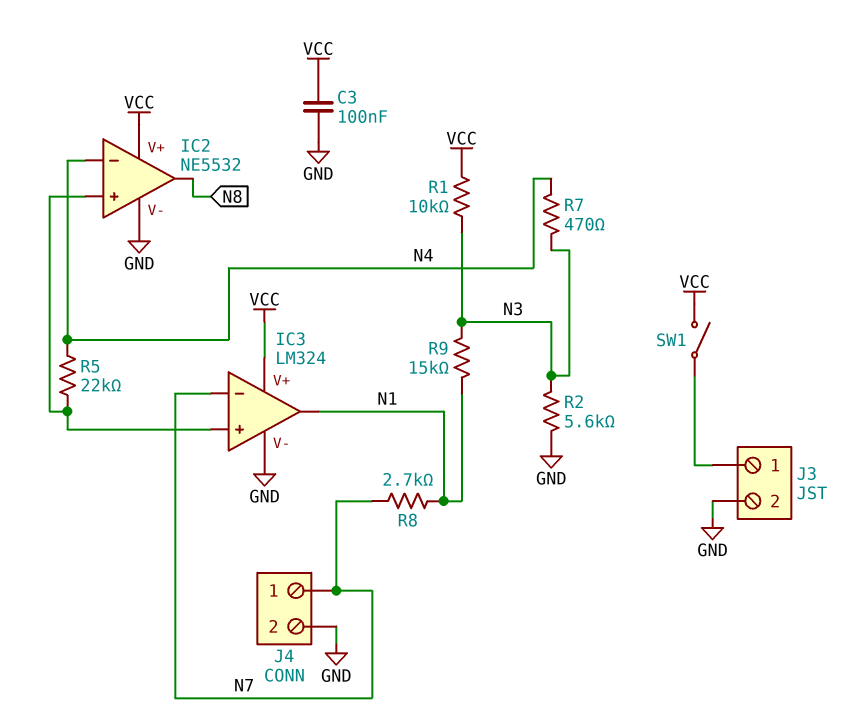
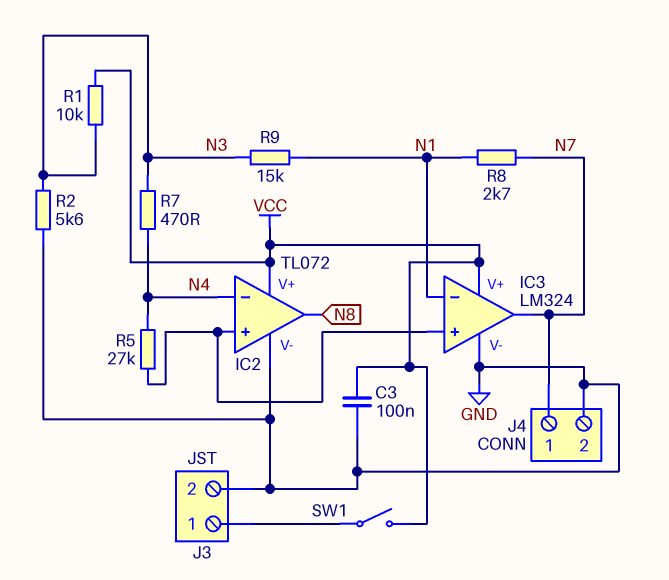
IC2: NE5532 -> TL072
IC3 pin in-: N7 -> N1
IC3 pin out: N1 -> N7
R5: 22k (IC2/in+, N4) -> 27k (IC2/in+, N4)

